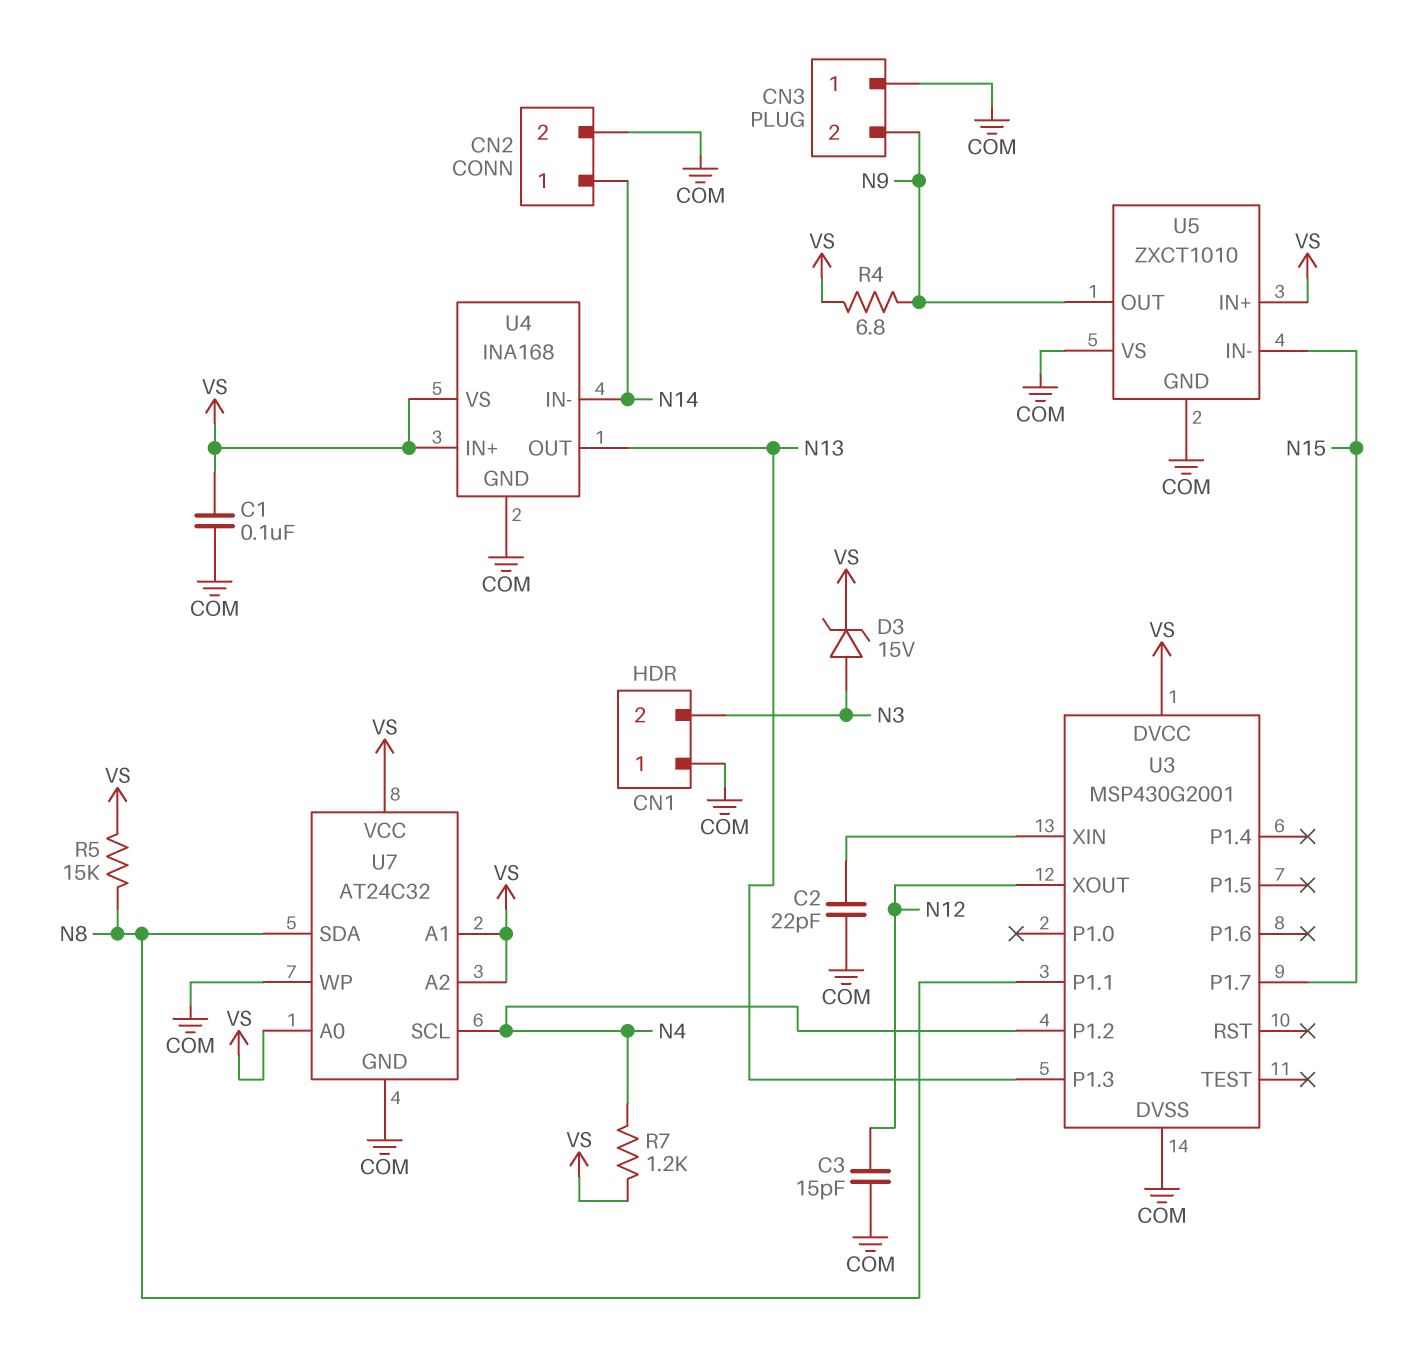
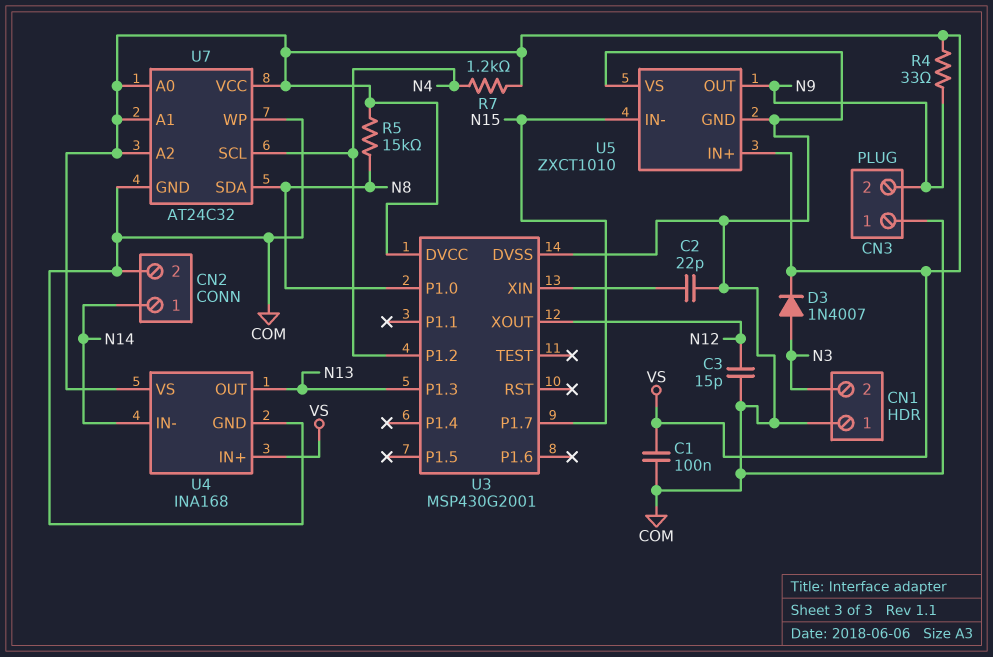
D3: zener 15V (A N3, K VS) -> diode 1N4007 (A N3, K VS)
R4: 6.8 (N9, VS) -> 33 (N9, VS)
U3 pin P1.0: none -> N8
U3 pin P1.1: N8 -> none

